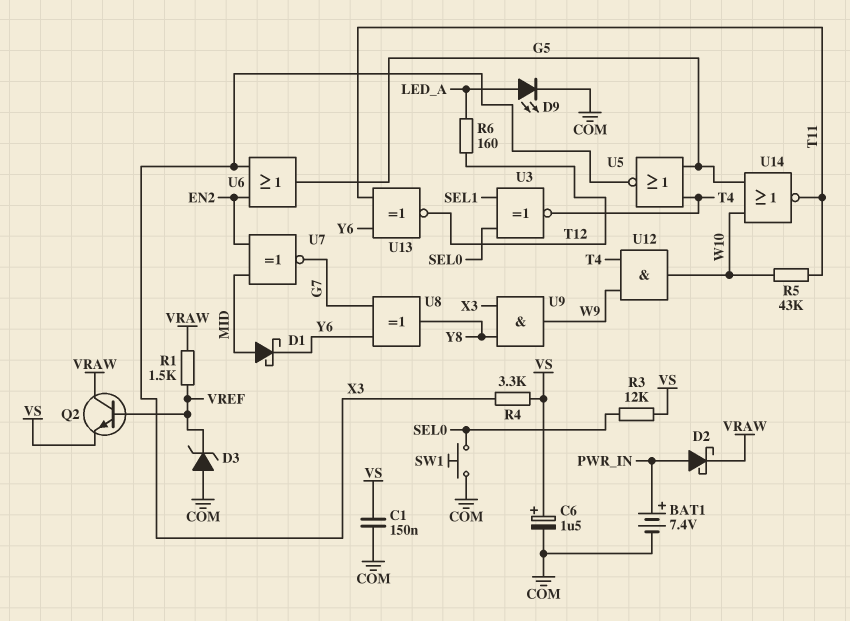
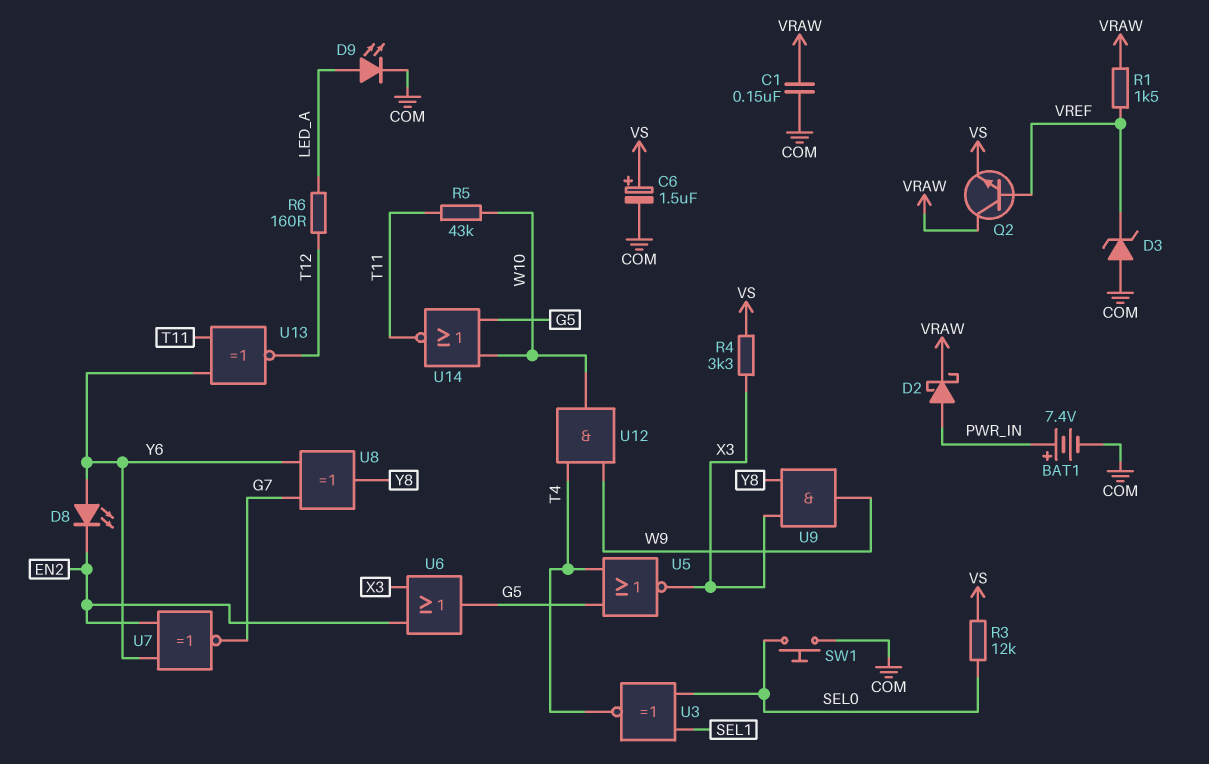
C1: 150nF (COM, VS) -> 150nF (COM, VRAW)
D1: schottky (A MID, K Y6) -> none
D8: none -> LED (A Y6, K EN2)
U7: XNOR (in EN2, in MID, out G7) -> XNOR (in EN2, in Y6, out G7)

